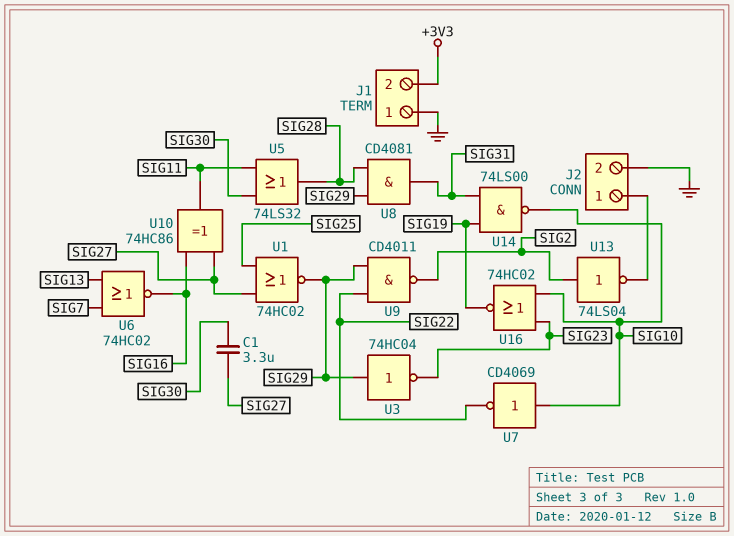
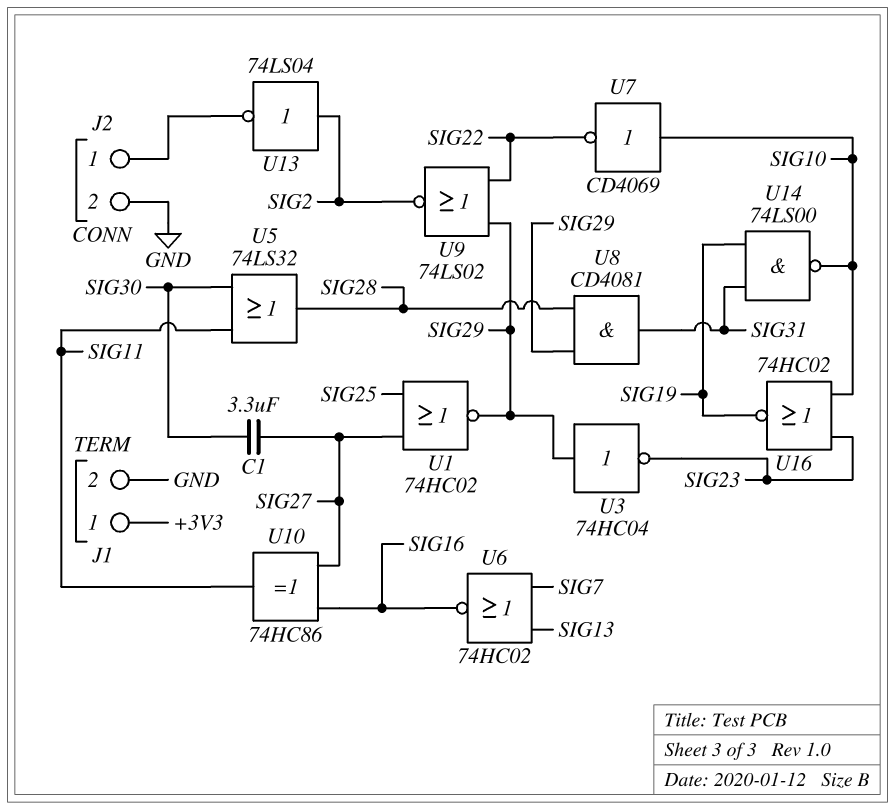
J1 pin 1: GND -> +3V3
J1 pin 2: +3V3 -> GND
U9: NAND CD4011 (in SIG22, in SIG29, out SIG2) -> NOR 74LS02 (in SIG22, in SIG29, out SIG2)

